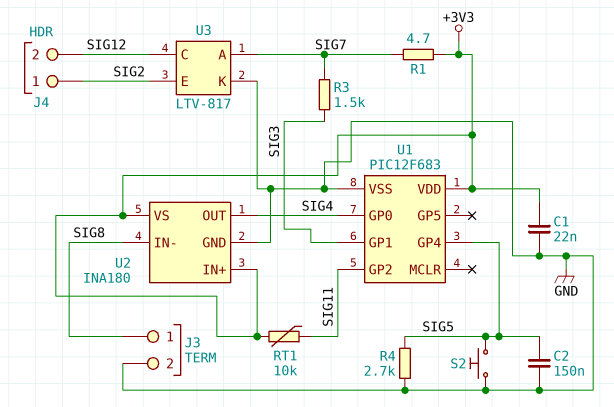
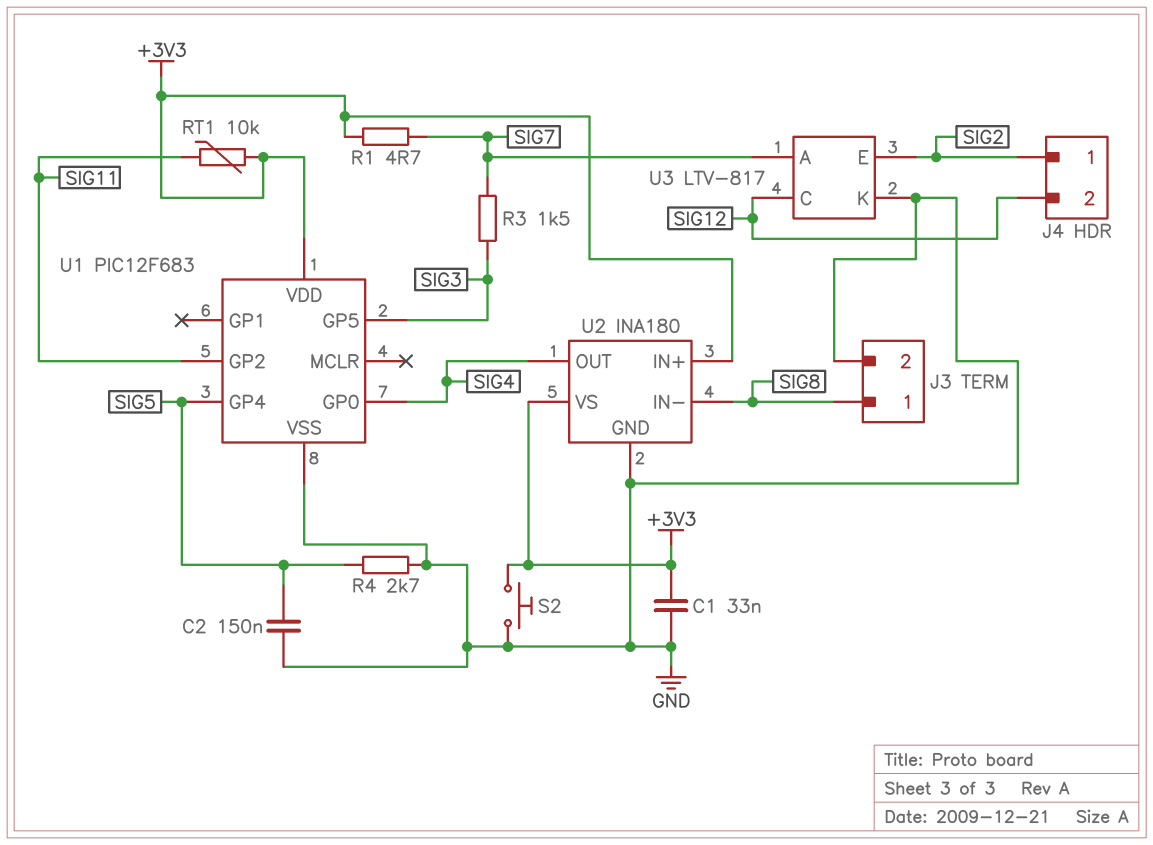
C1: 22nF (+3V3, GND) -> 33nF (+3V3, GND)
S2: button (GND, SIG5) -> button (+3V3, GND)
U1 pin GP1: SIG3 -> none
U1 pin GP5: none -> SIG3

